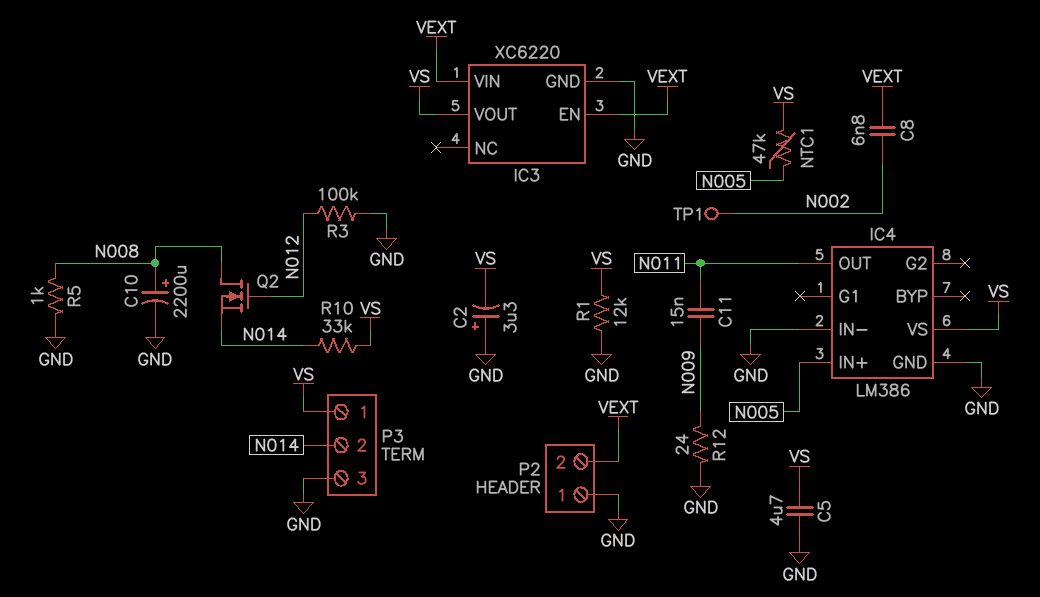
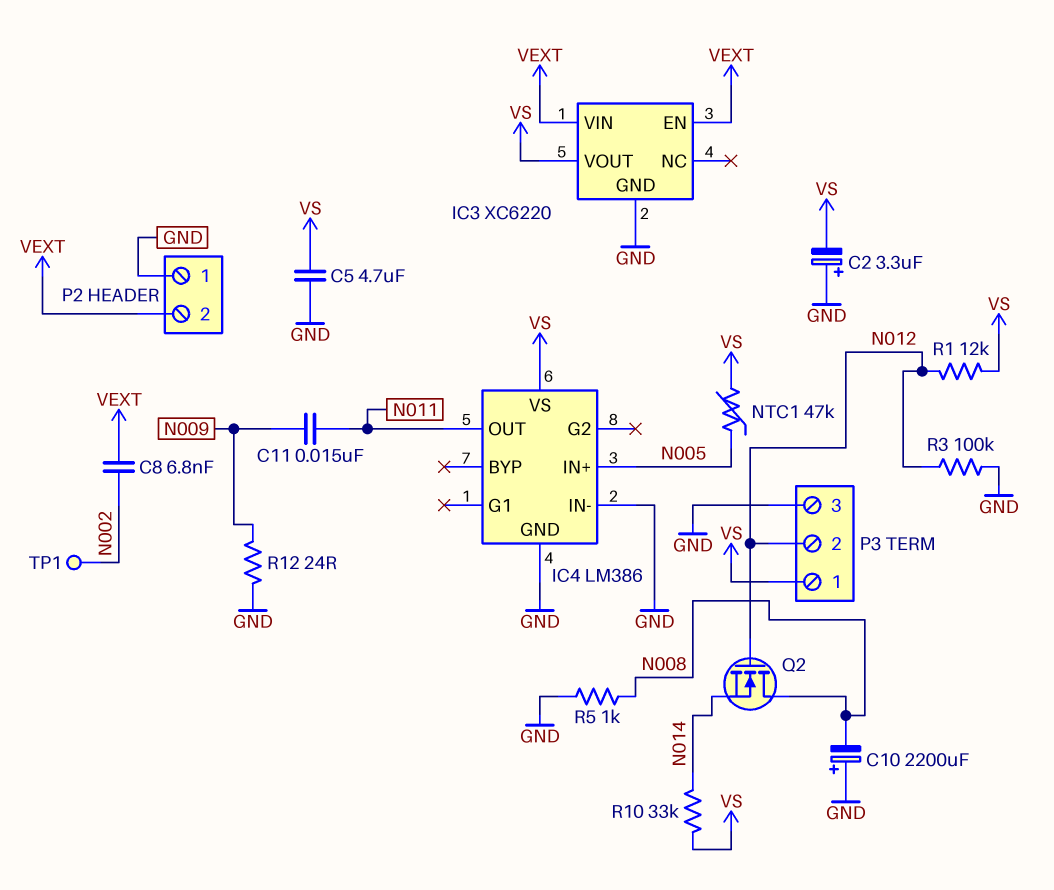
C10: 2200uF (plus N008, minus GND) -> 2200uF (plus GND, minus N008)
P3 pin 2: N014 -> N012
R1: 12k (GND, VS) -> 12k (N012, VS)

